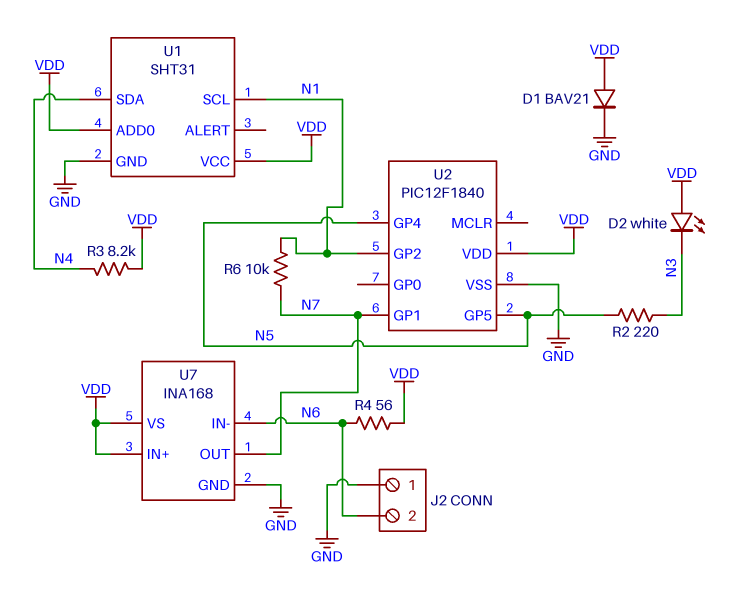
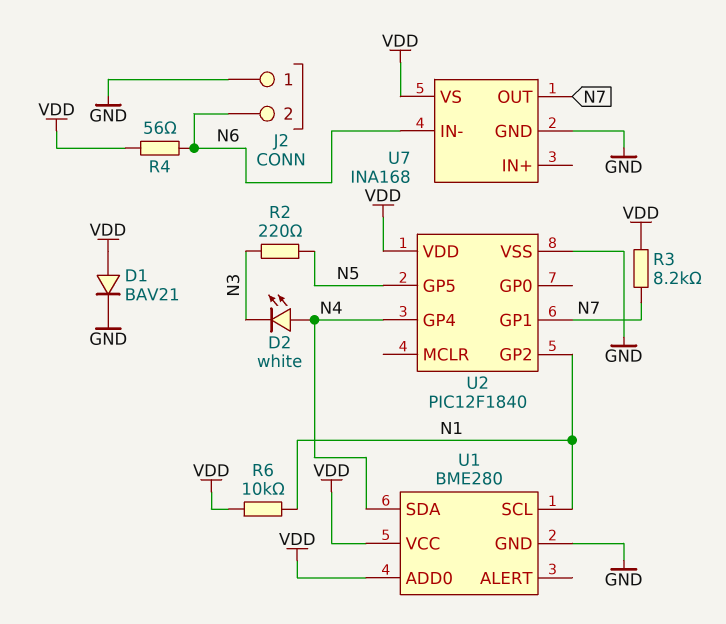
D2: LED white (A VDD, K N3) -> LED white (A N4, K N3)
R3: 8.2k (N4, VDD) -> 8.2k (N7, VDD)
R6: 10k (N1, N7) -> 10k (N1, VDD)
U1: SHT31 -> BME280
U2 pin GP4: N5 -> N4
U7 pin IN+: VDD -> none

